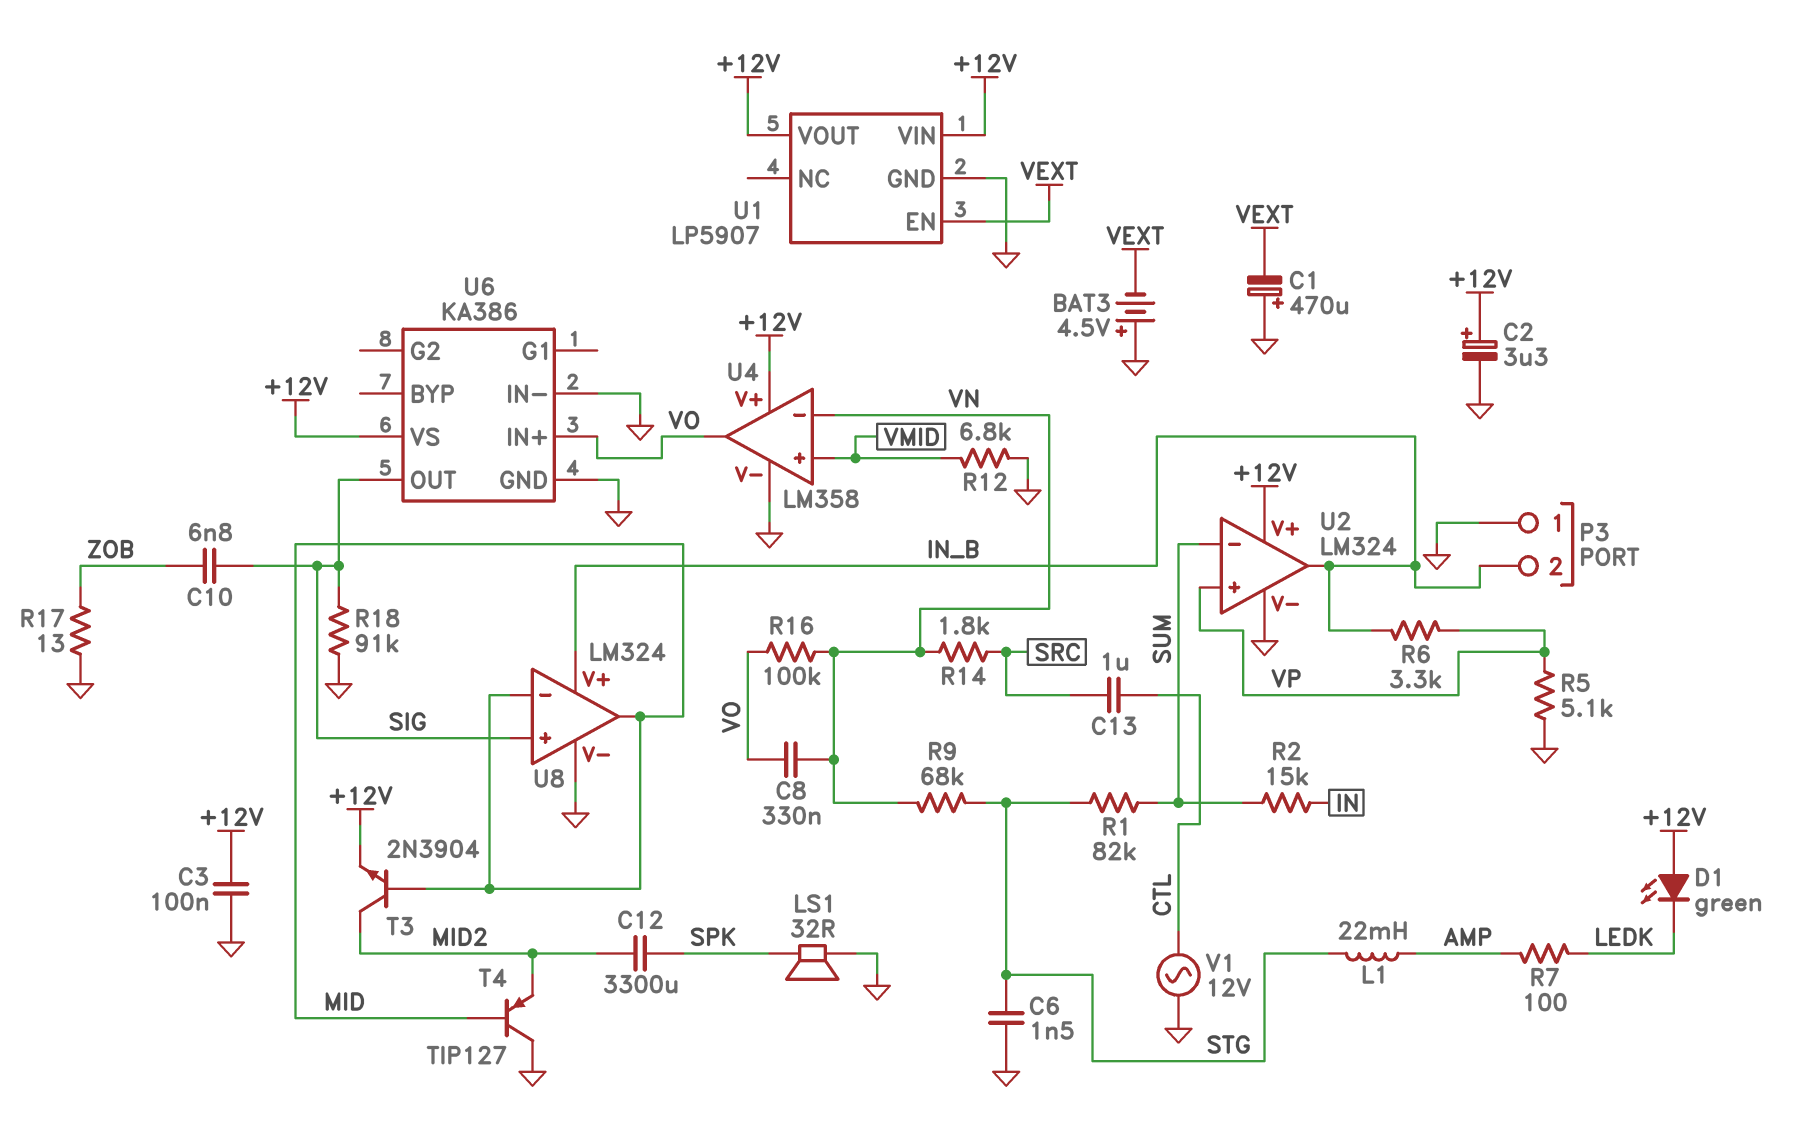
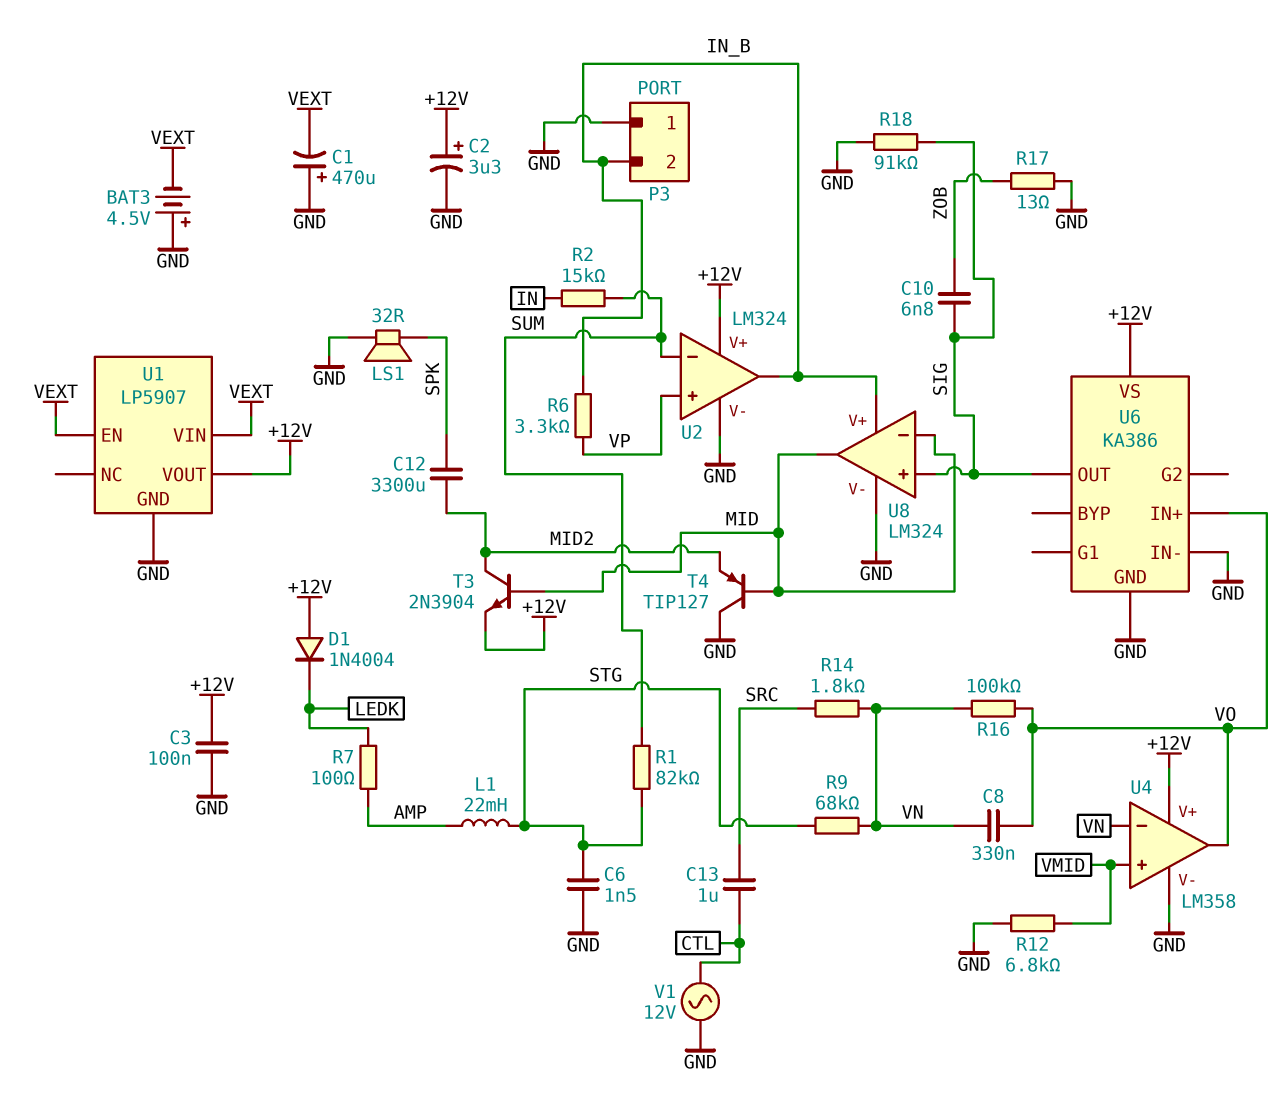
D1: LED green (A +12V, K LEDK) -> diode 1N4004 (A +12V, K LEDK)
R5: 5.1k (GND, VP) -> none
U1 pin VIN: +12V -> VEXT

